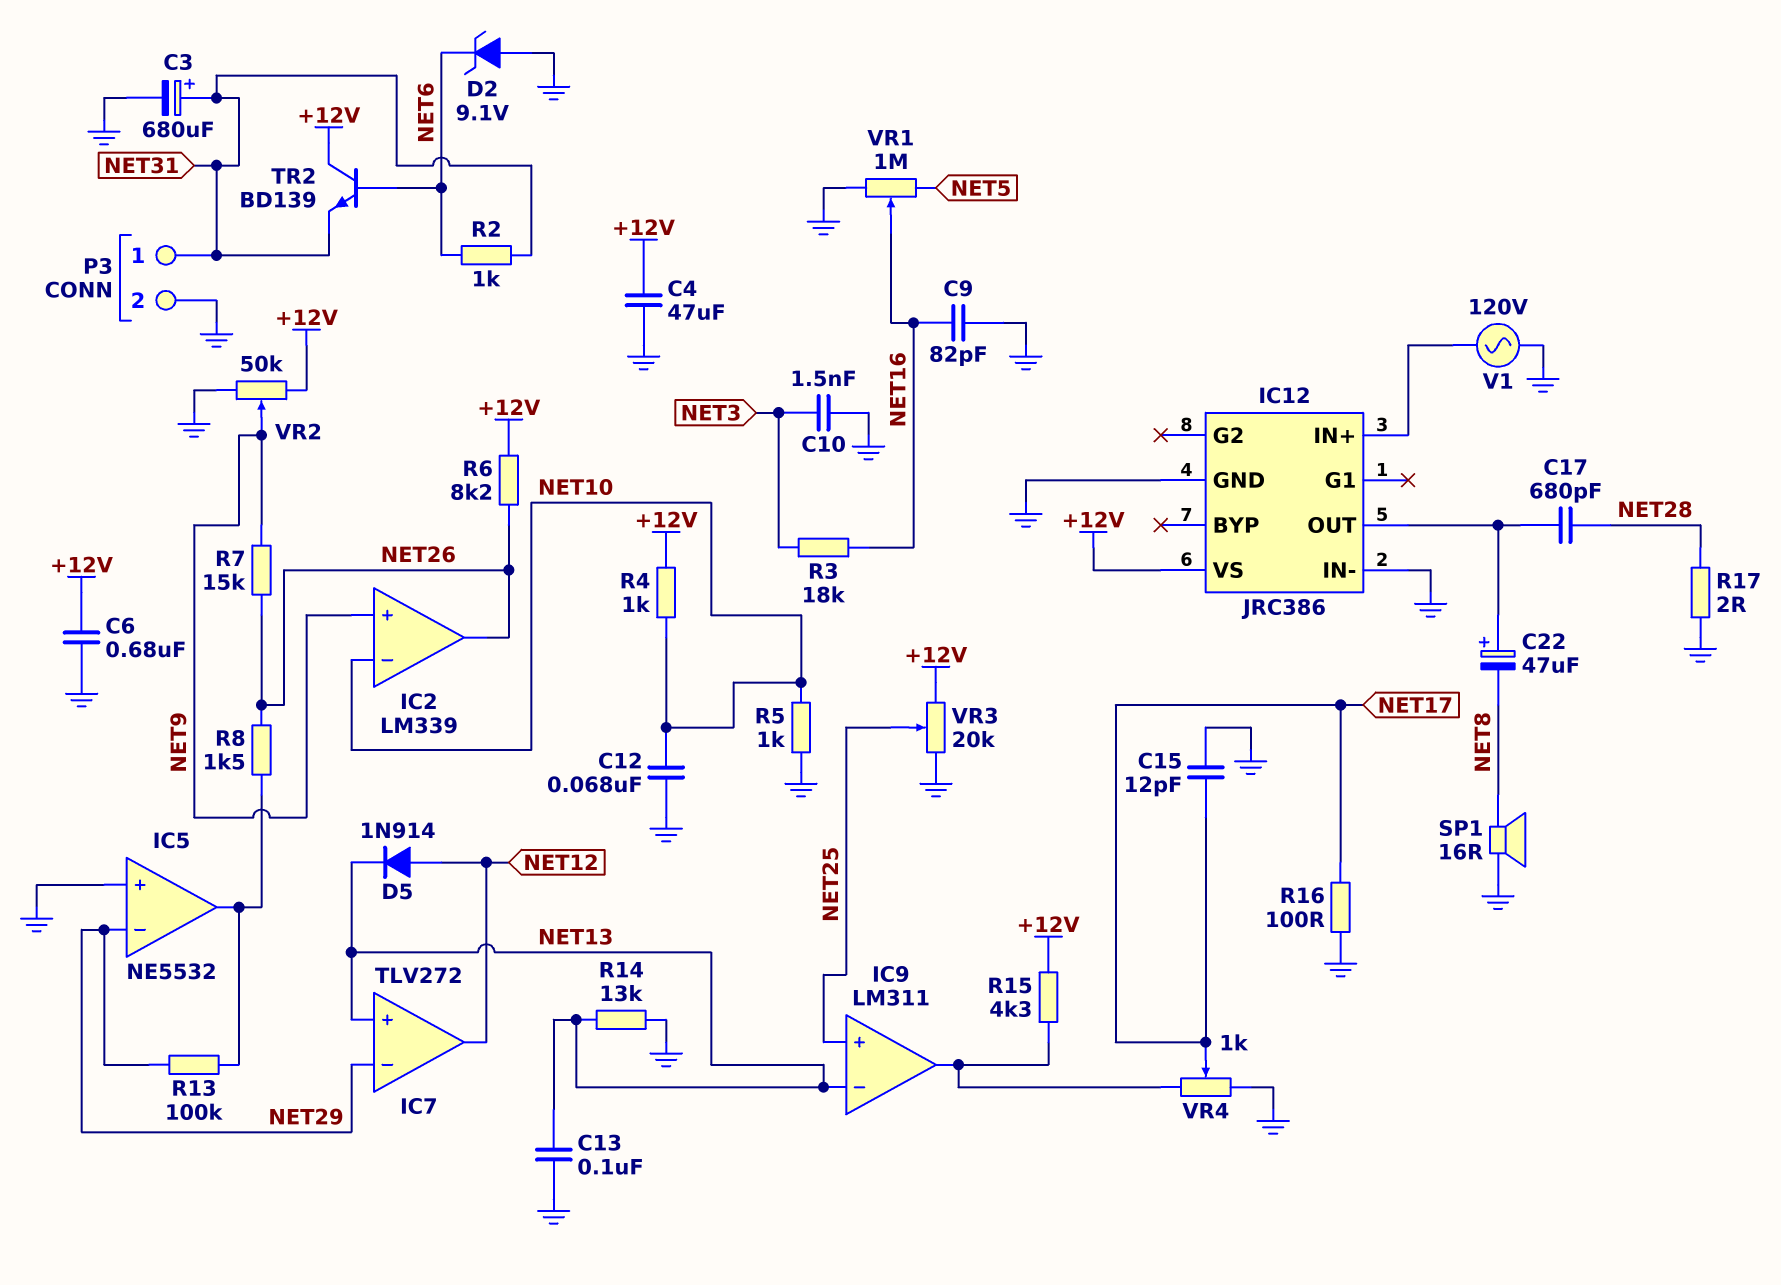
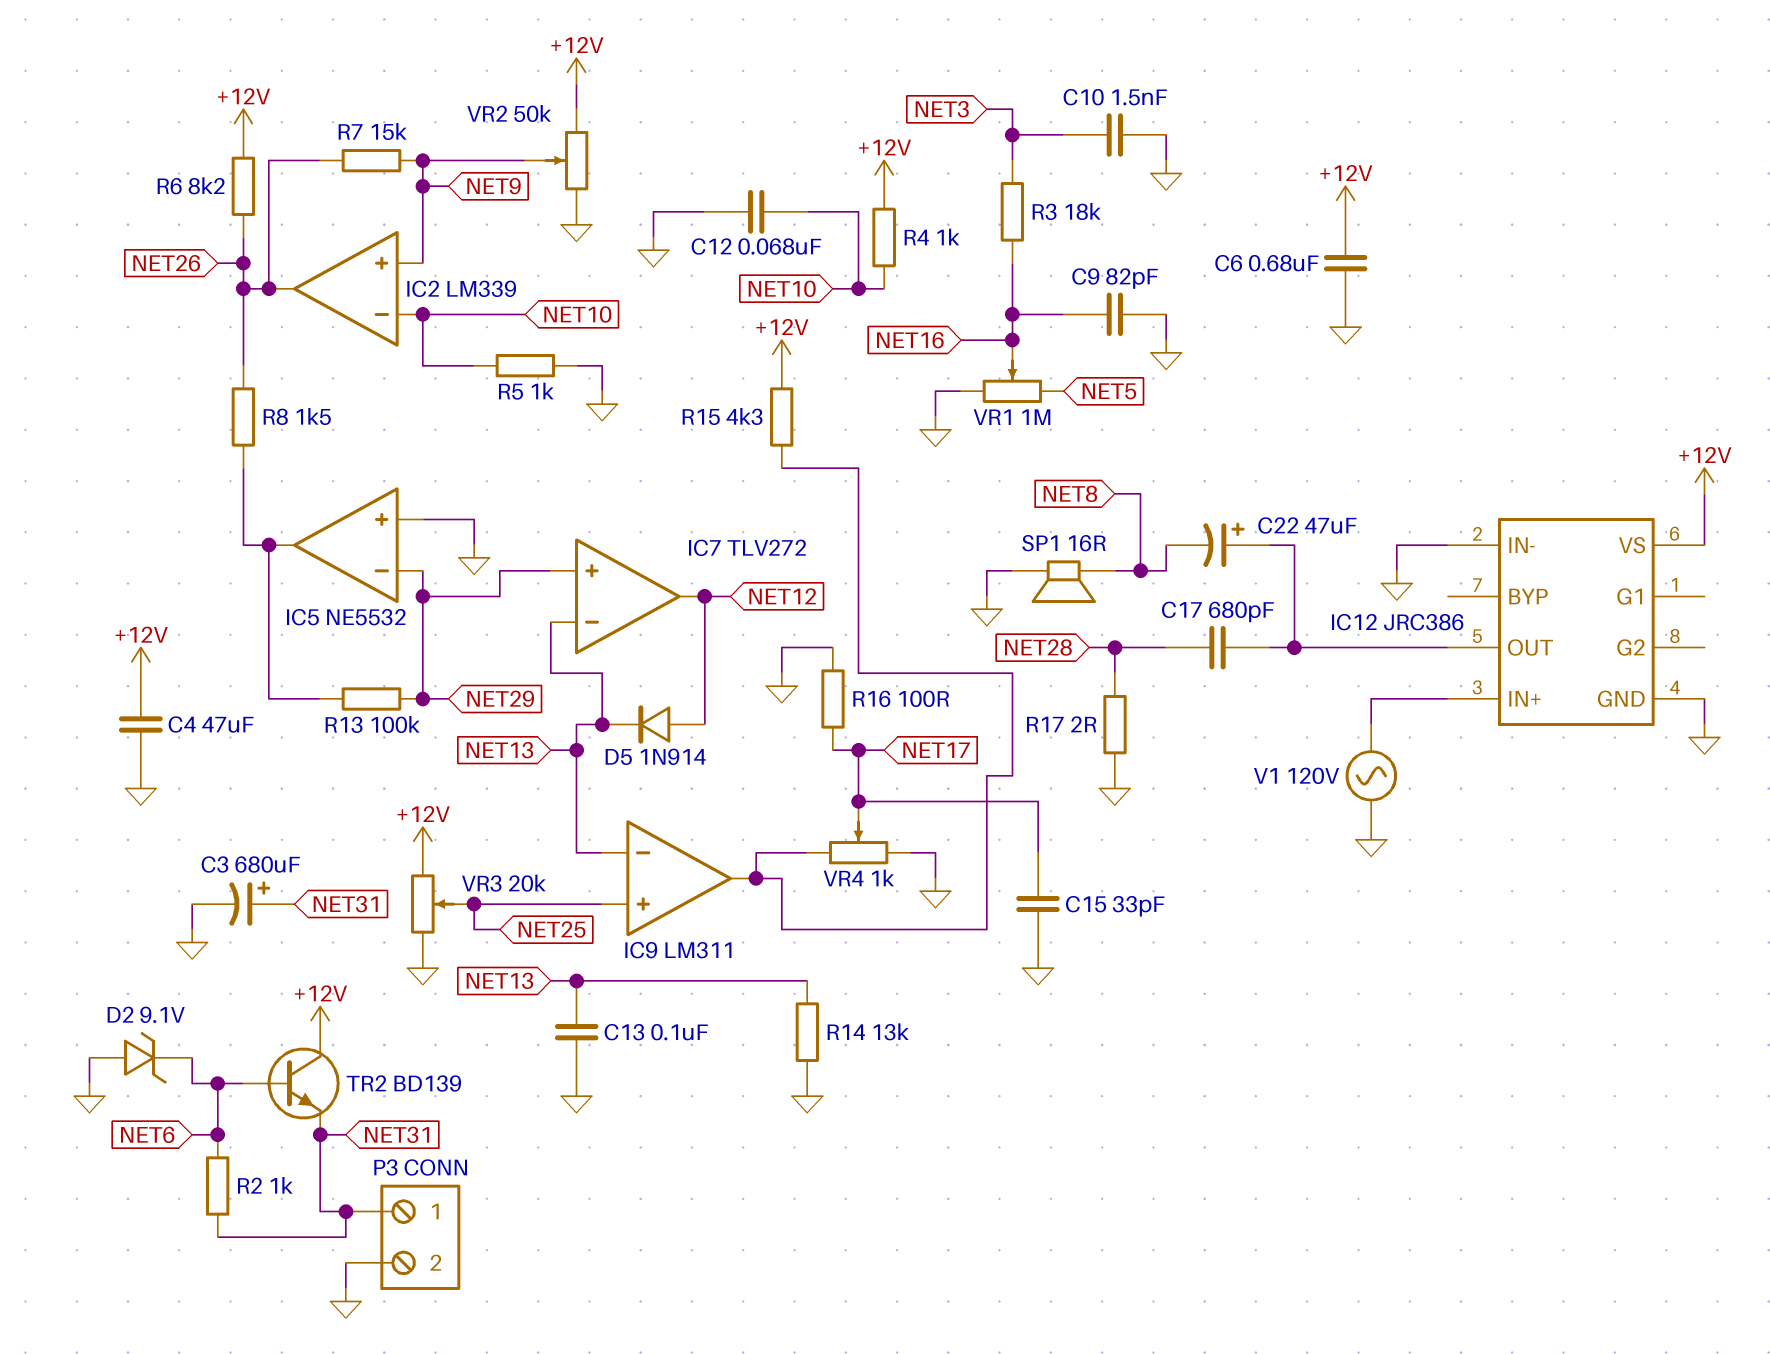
C15: 12pF (GND, NET17) -> 33pF (GND, NET17)
IC7 pin in+: NET13 -> NET29
IC7 pin in-: NET29 -> NET13

